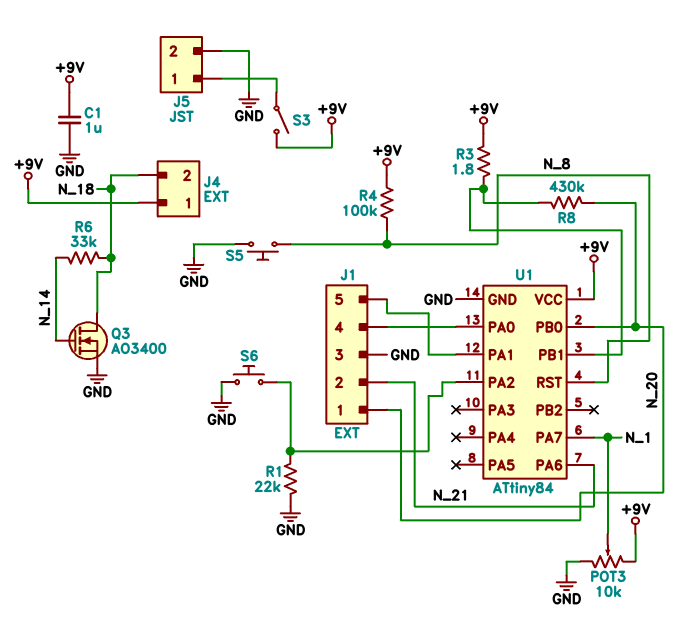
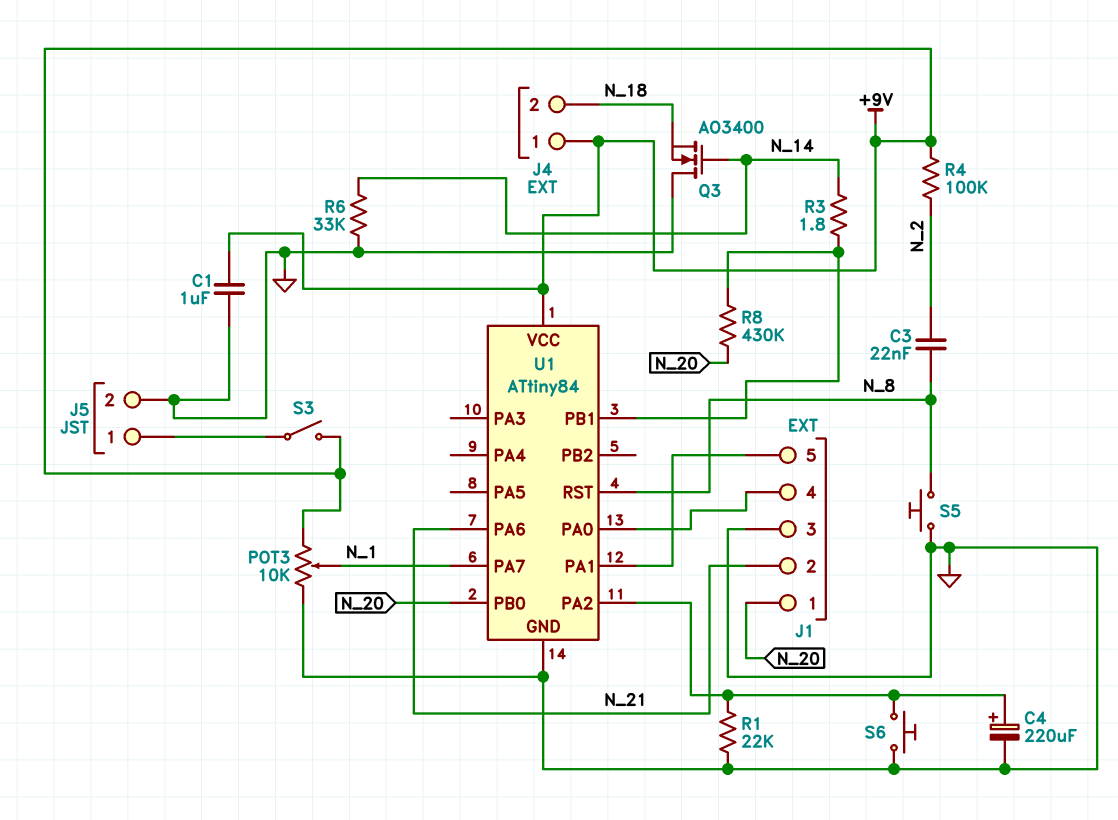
C3: none -> 22nF (N_2, N_8)
C4: none -> 220uF (plus U1/PA2, minus GND)
Q3: NMOS AO3400 (G N_14, D N_18, S GND) -> NMOS AO3400 (G N_14, D GND, S N_18)
R3: 1.8 (+9V, U1/PB1) -> 1.8 (N_14, U1/PB1)
R4: 100k (+9V, N_8) -> 100k (+9V, N_2)
R6: 33k (N_14, N_18) -> 33k (GND, N_14)

